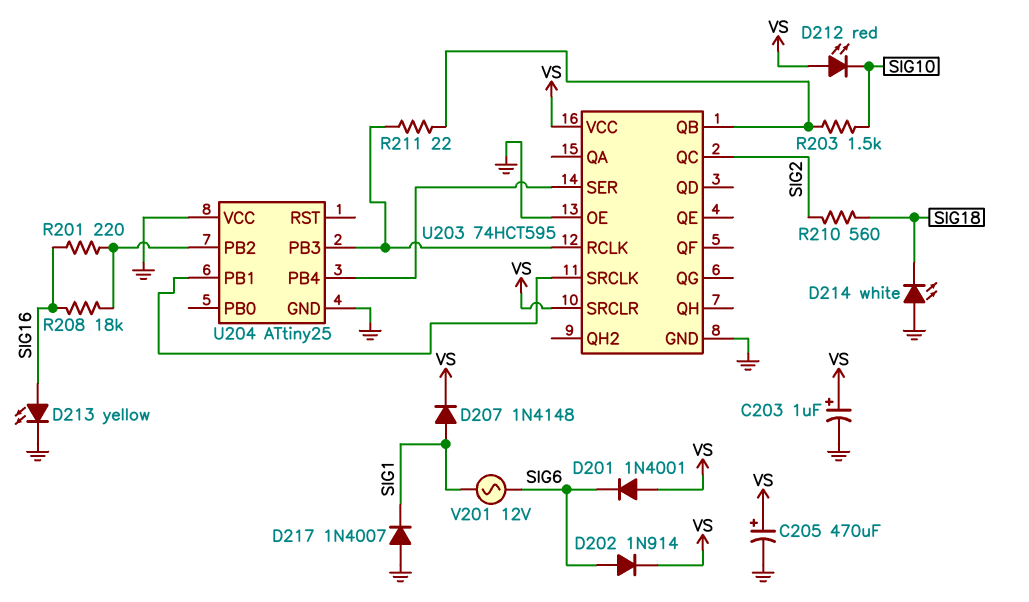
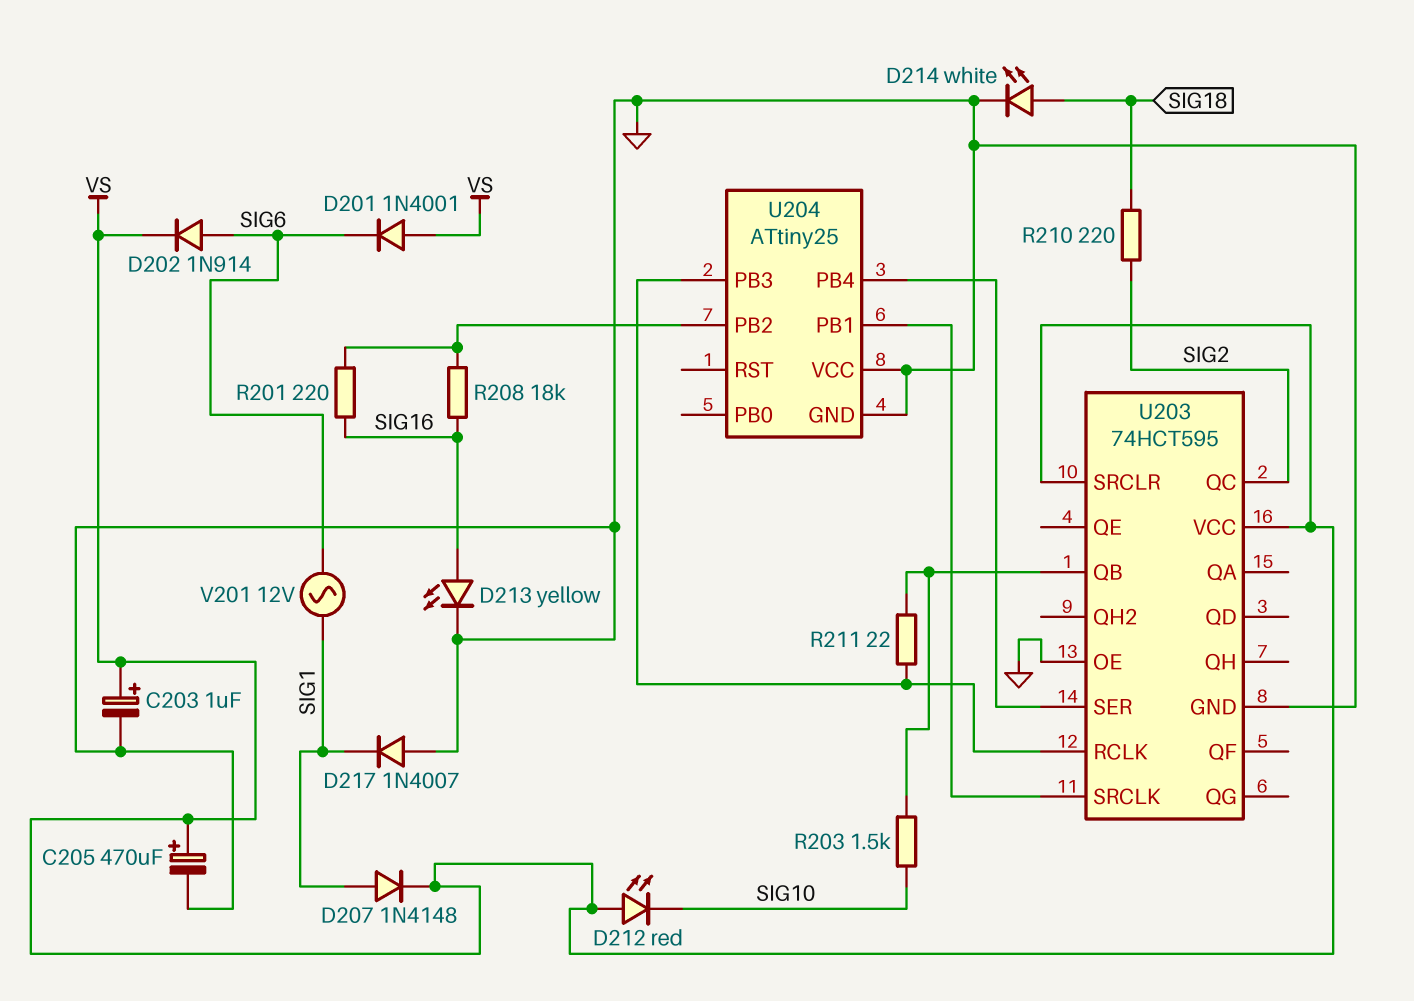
D214: LED white (A GND, K SIG18) -> LED white (A SIG18, K GND)
R210: 560 (SIG2, SIG18) -> 220 (SIG2, SIG18)

